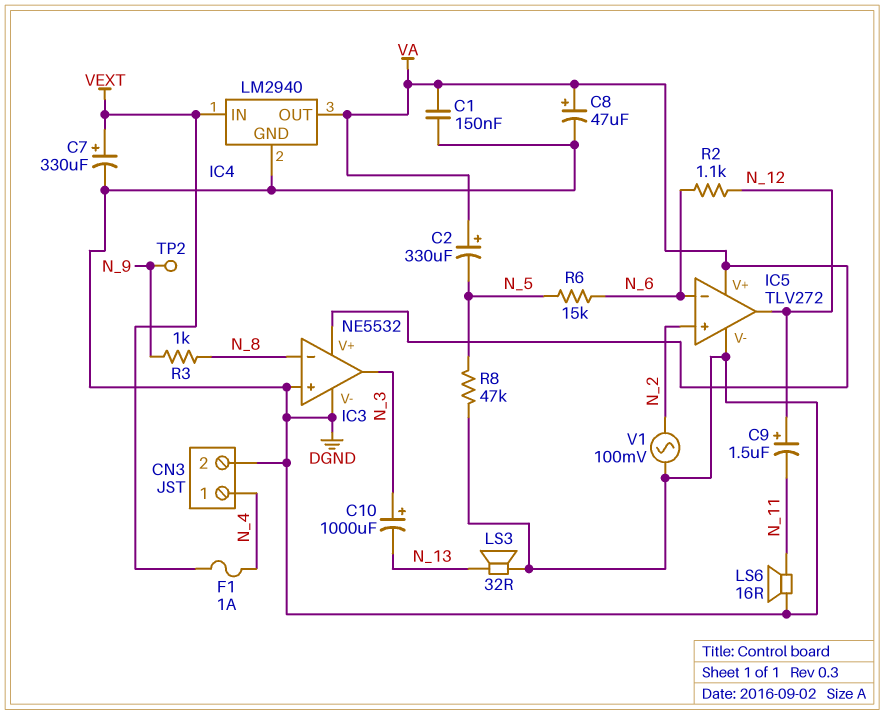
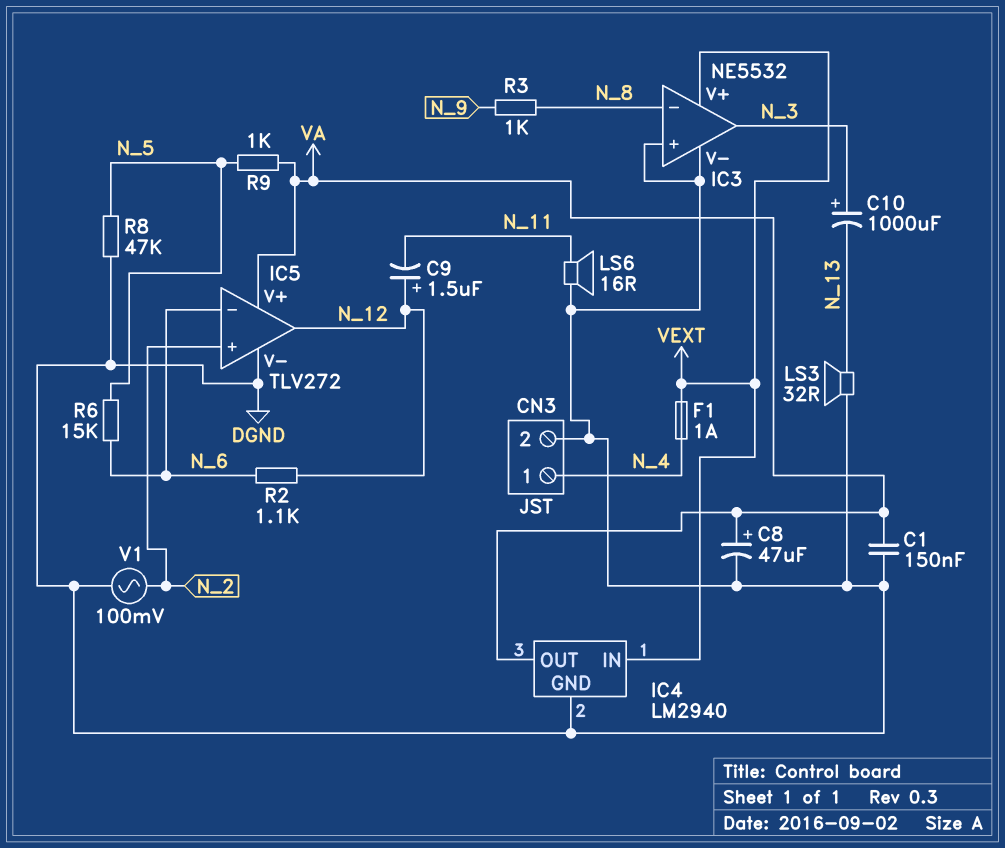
C2: 330uF (plus VA, minus N_5) -> none
C7: 330uF (plus VEXT, minus DGND) -> none
IC3 pin V+: VA -> VEXT
R9: none -> 1k (N_5, VA)
TP2: test point (N_9) -> none

